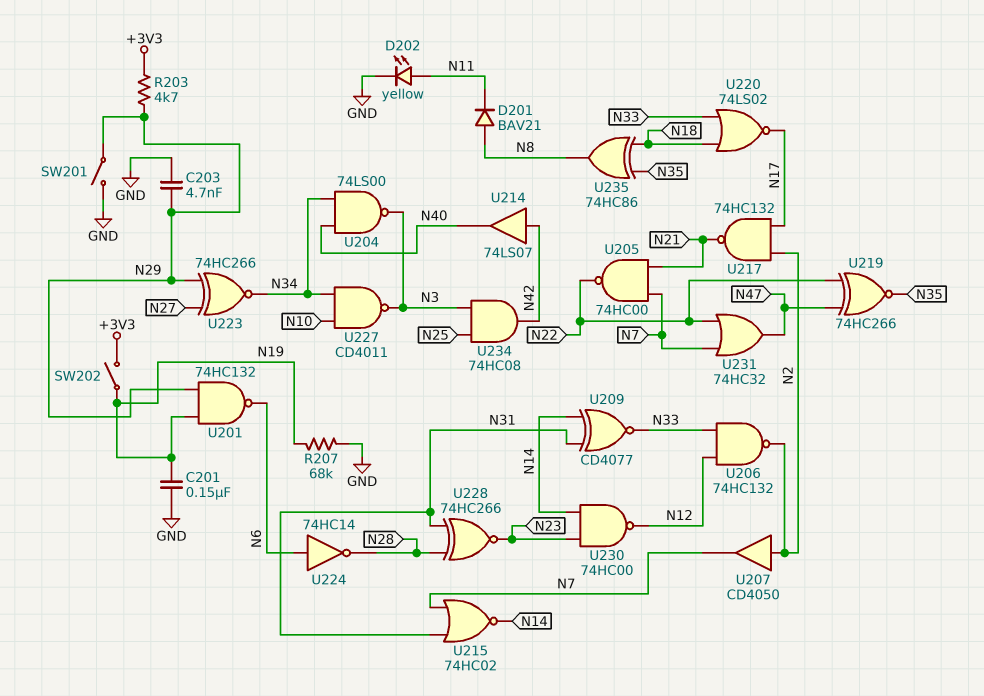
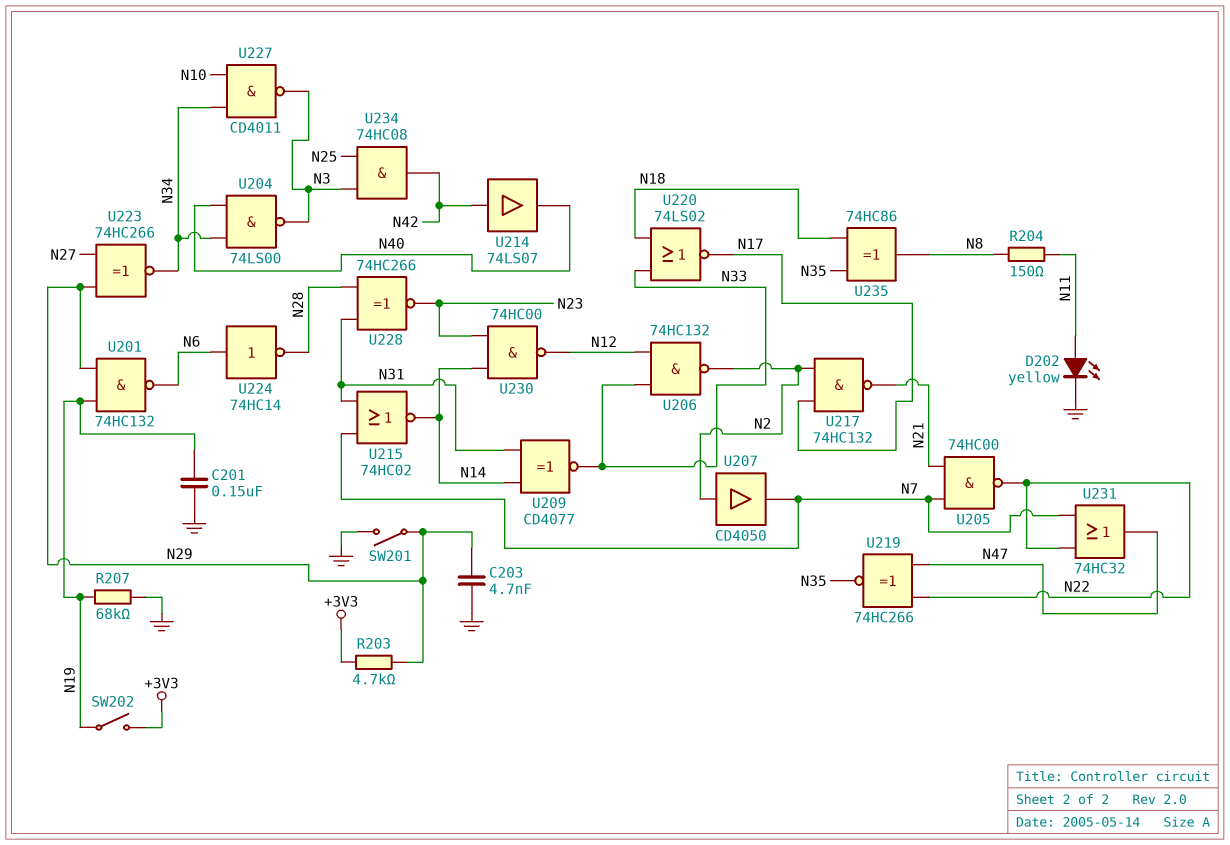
D201: diode BAV21 (A N8, K N11) -> none
R204: none -> 150 (N8, N11)

